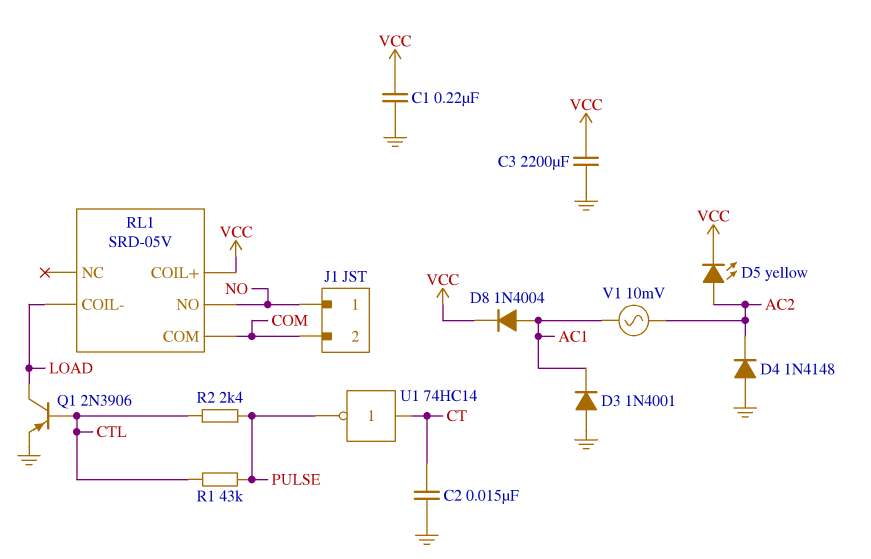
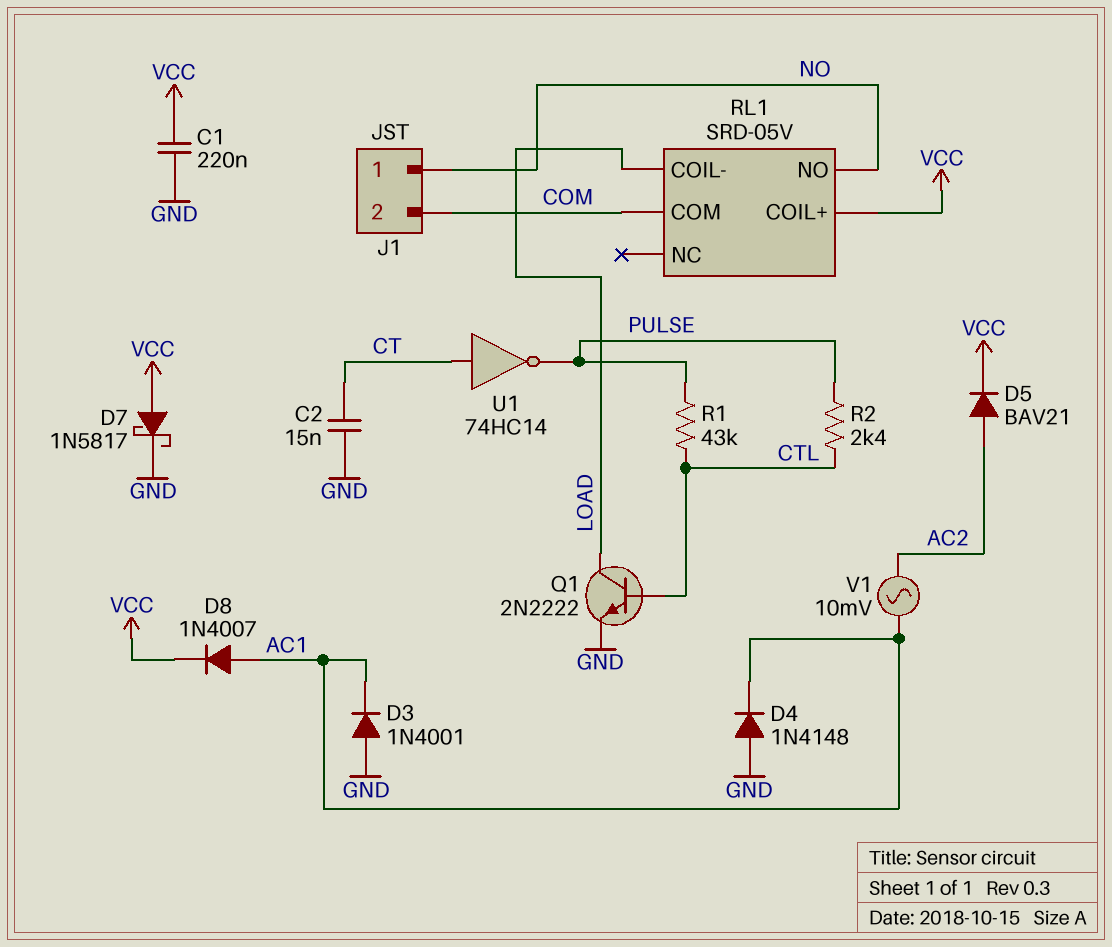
C3: 2200uF (GND, VCC) -> none
D4: diode 1N4148 (A GND, K AC2) -> diode 1N4148 (A GND, K AC1)
D5: LED yellow (A AC2, K VCC) -> diode BAV21 (A AC2, K VCC)
D7: none -> schottky 1N5817 (A VCC, K GND)
D8: diode 1N4004 (A AC1, K VCC) -> diode 1N4007 (A AC1, K VCC)
Q1: PNP 2N3906 (B CTL, C LOAD, E GND) -> NPN 2N2222 (B CTL, C LOAD, E GND)

